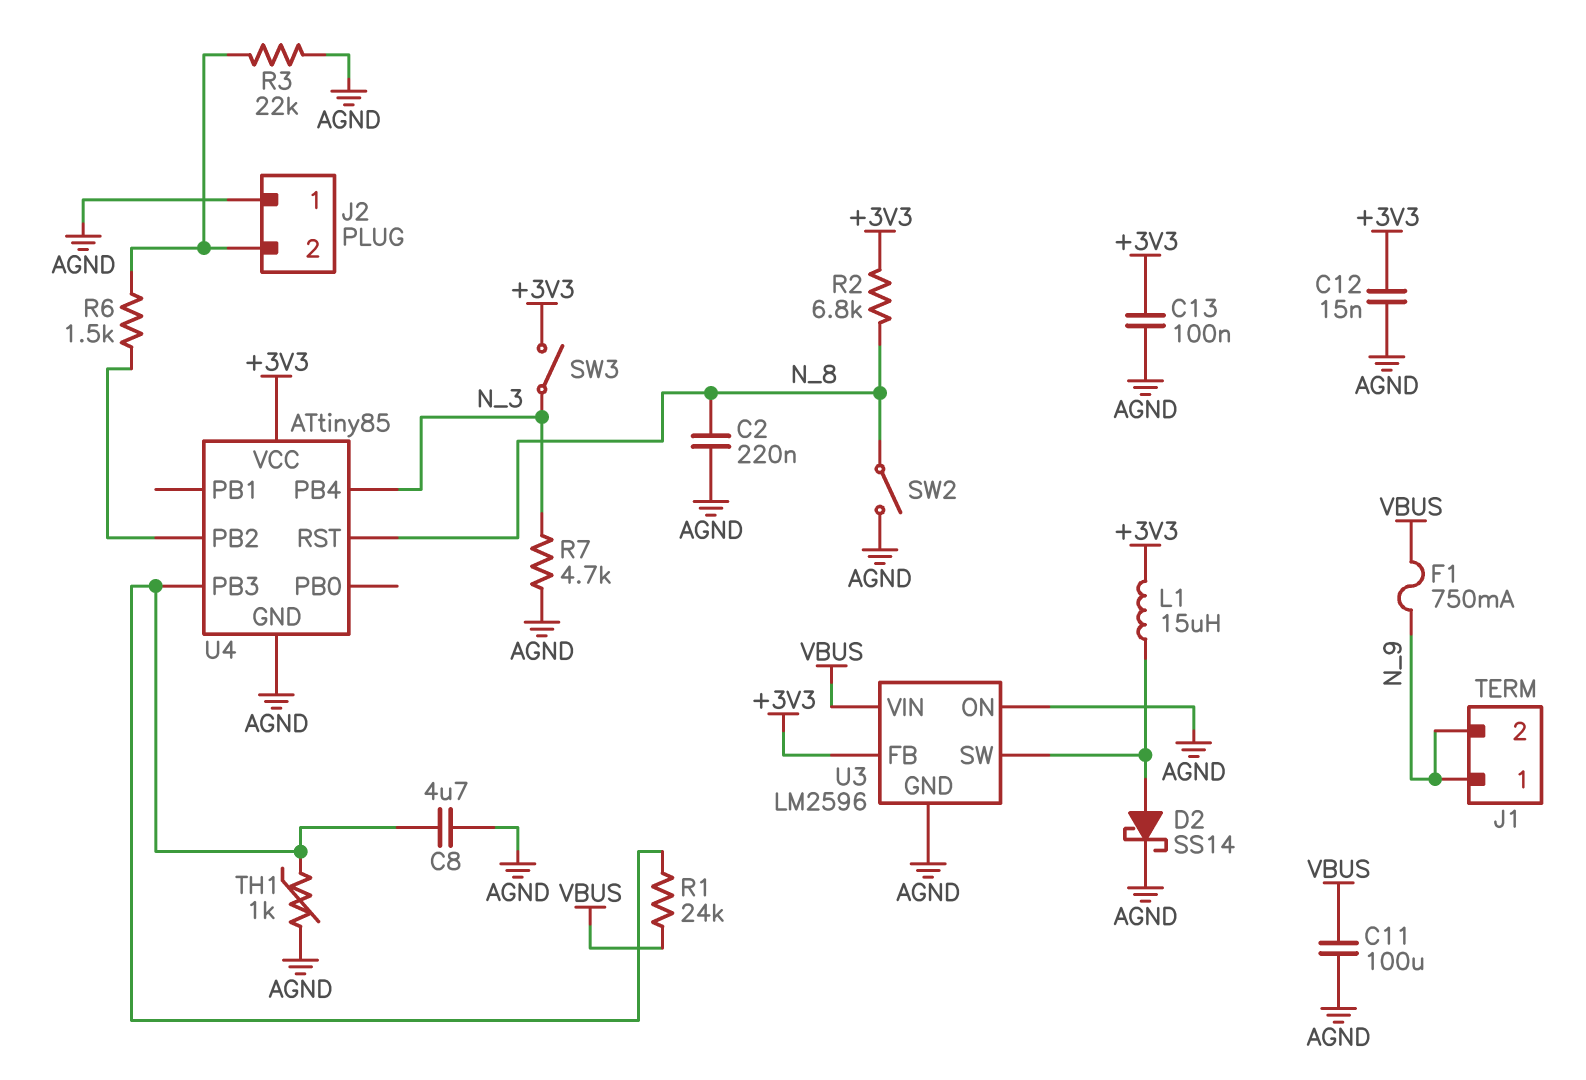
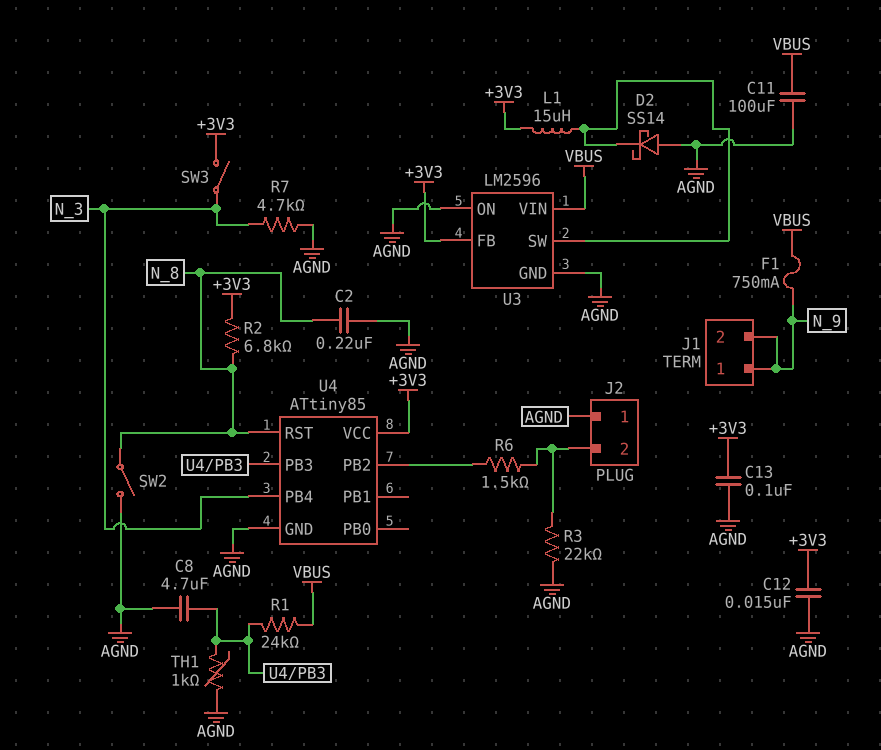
D2: schottky SS14 (A U3/SW, K AGND) -> schottky SS14 (A AGND, K U3/SW)

